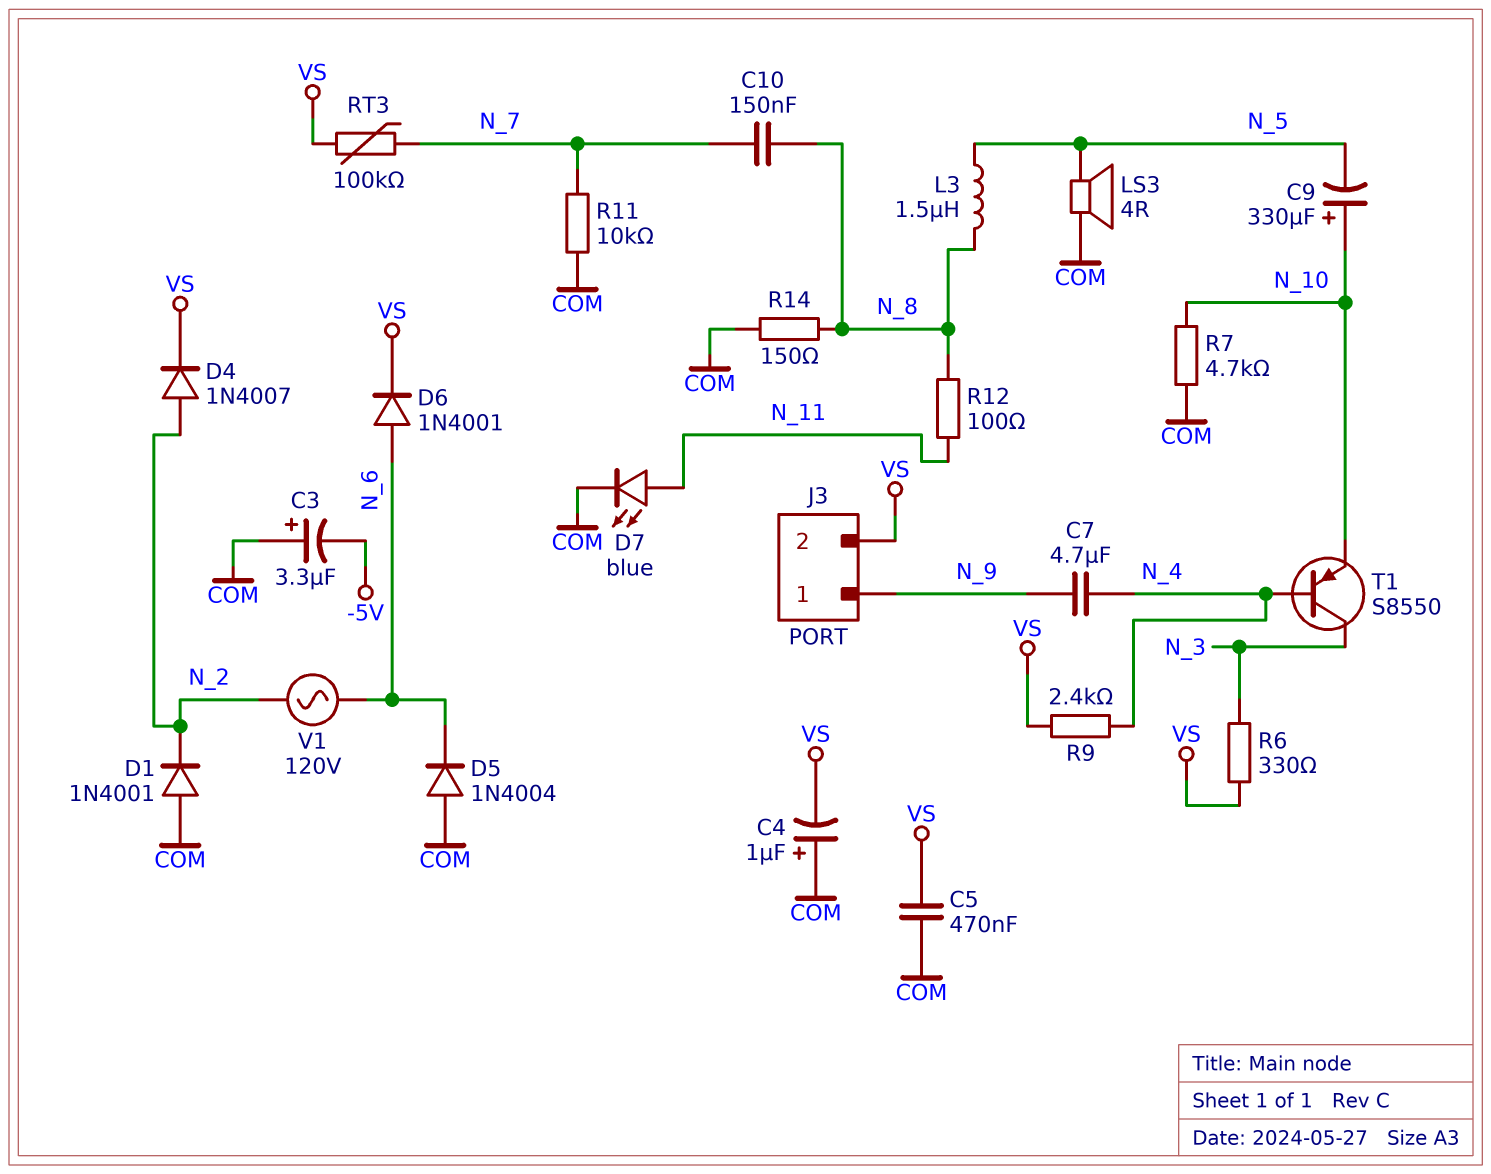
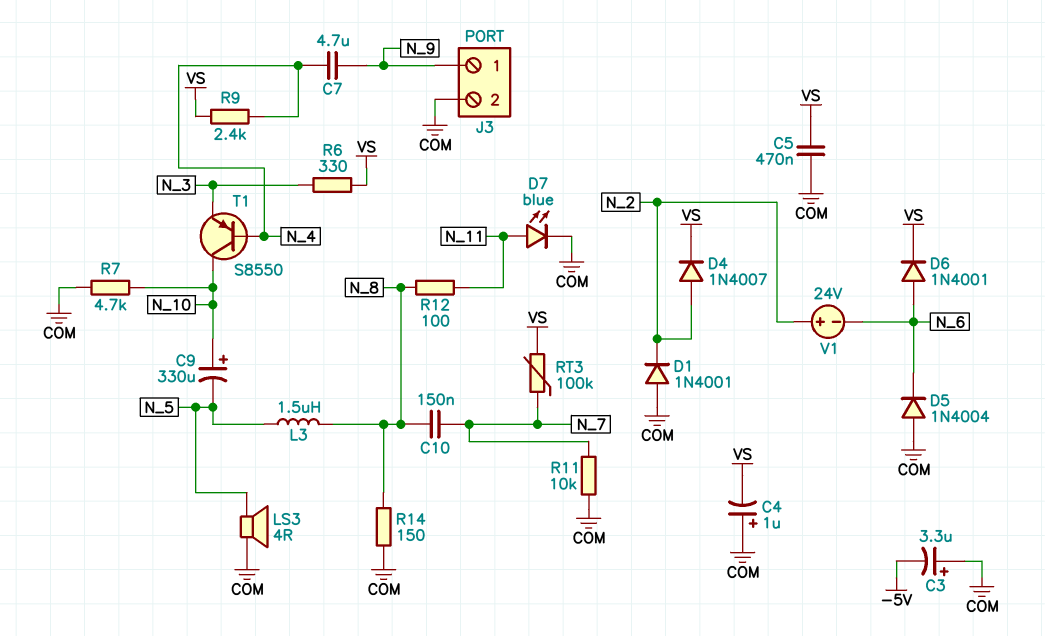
J3 pin 2: VS -> COM
T1: PNP S8550 (B N_4, C N_3, E N_10) -> PNP S8550 (B N_4, C N_10, E N_3)
V1: AC 120V (N_2, N_6) -> 24V (plus N_2, minus N_6)

